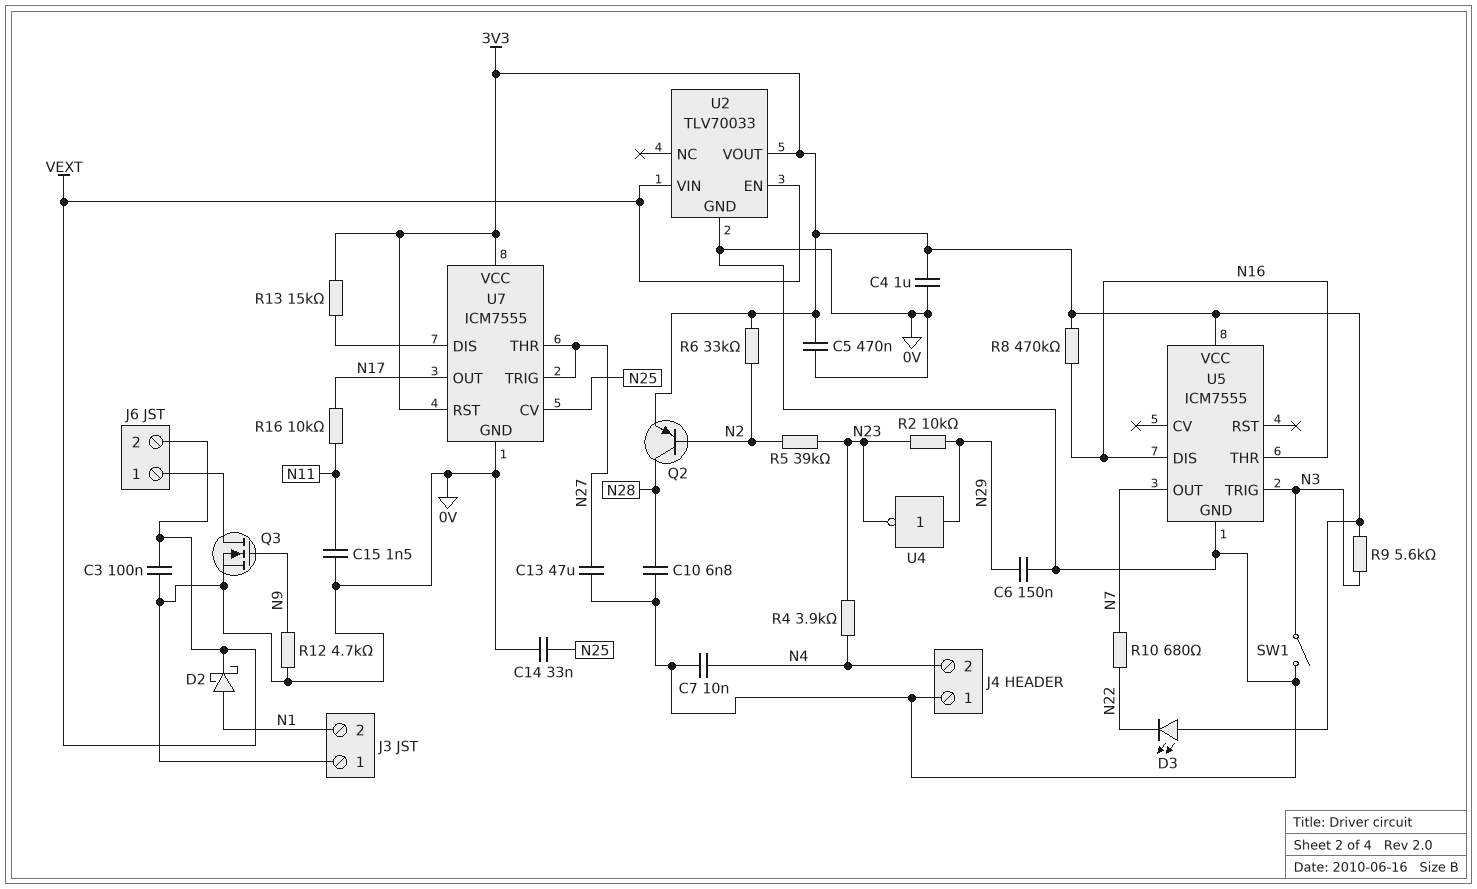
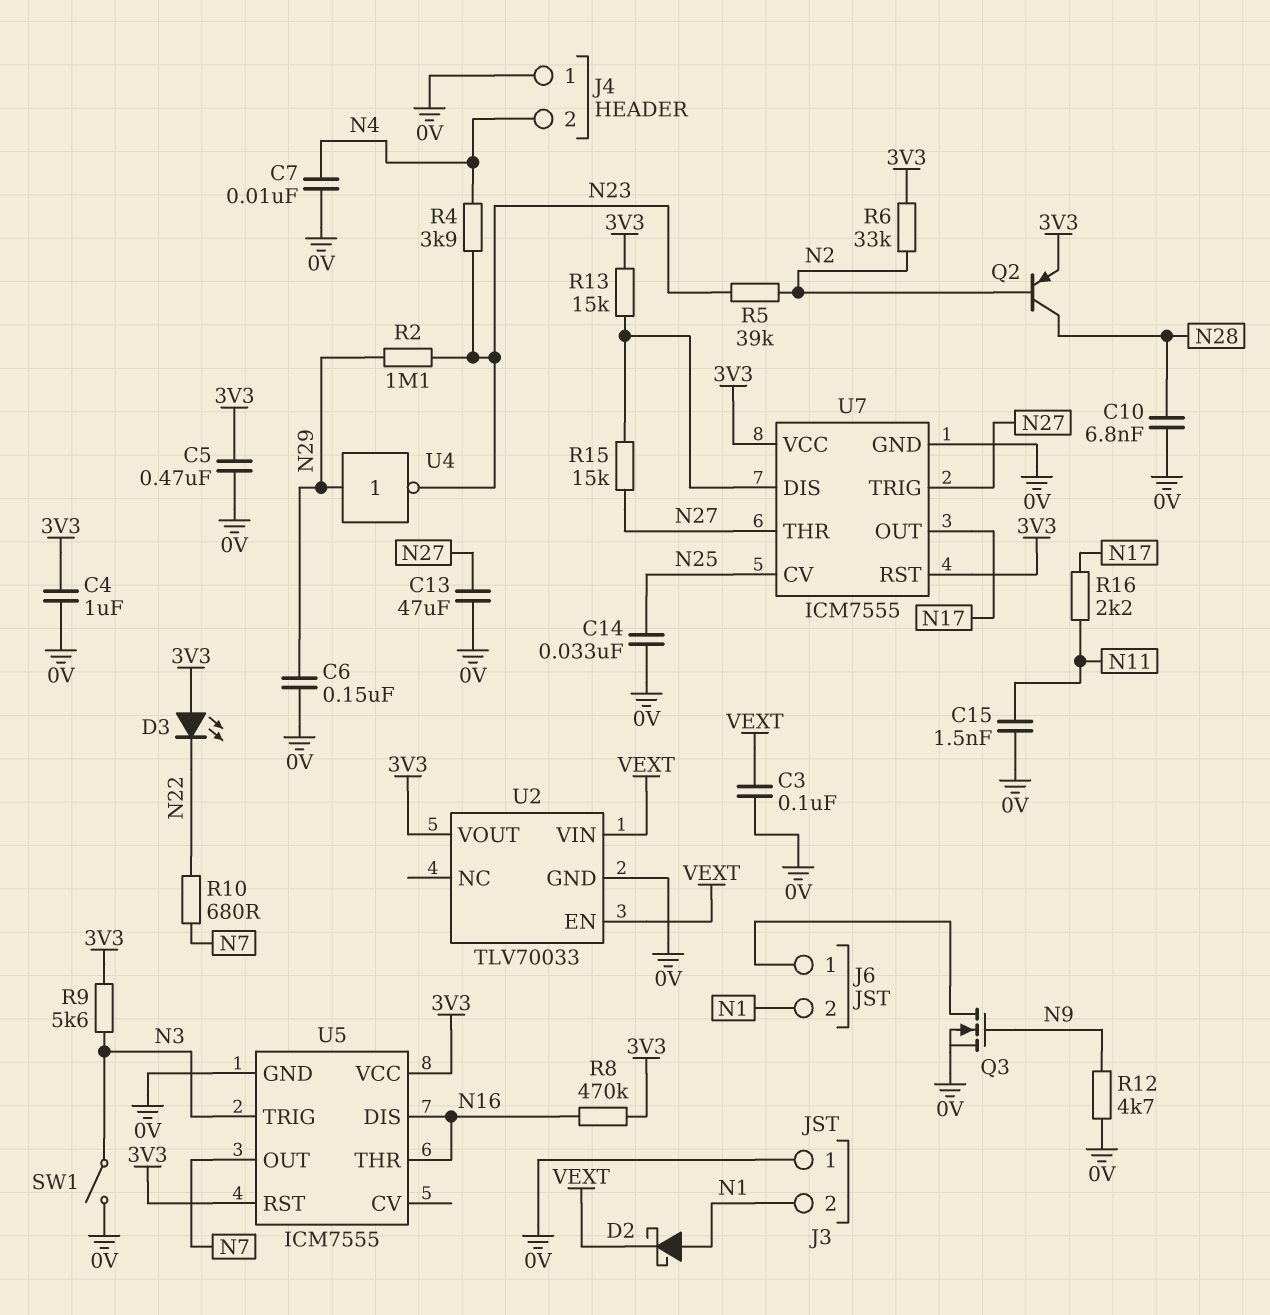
J6 pin 2: VEXT -> N1
R2: 10k (N23, N29) -> 1.1M (N23, N29)
R15: none -> 15k (N27, U7/DIS)
R16: 10k (N11, N17) -> 2.2k (N11, N17)
U5 pin RST: none -> 3V3

